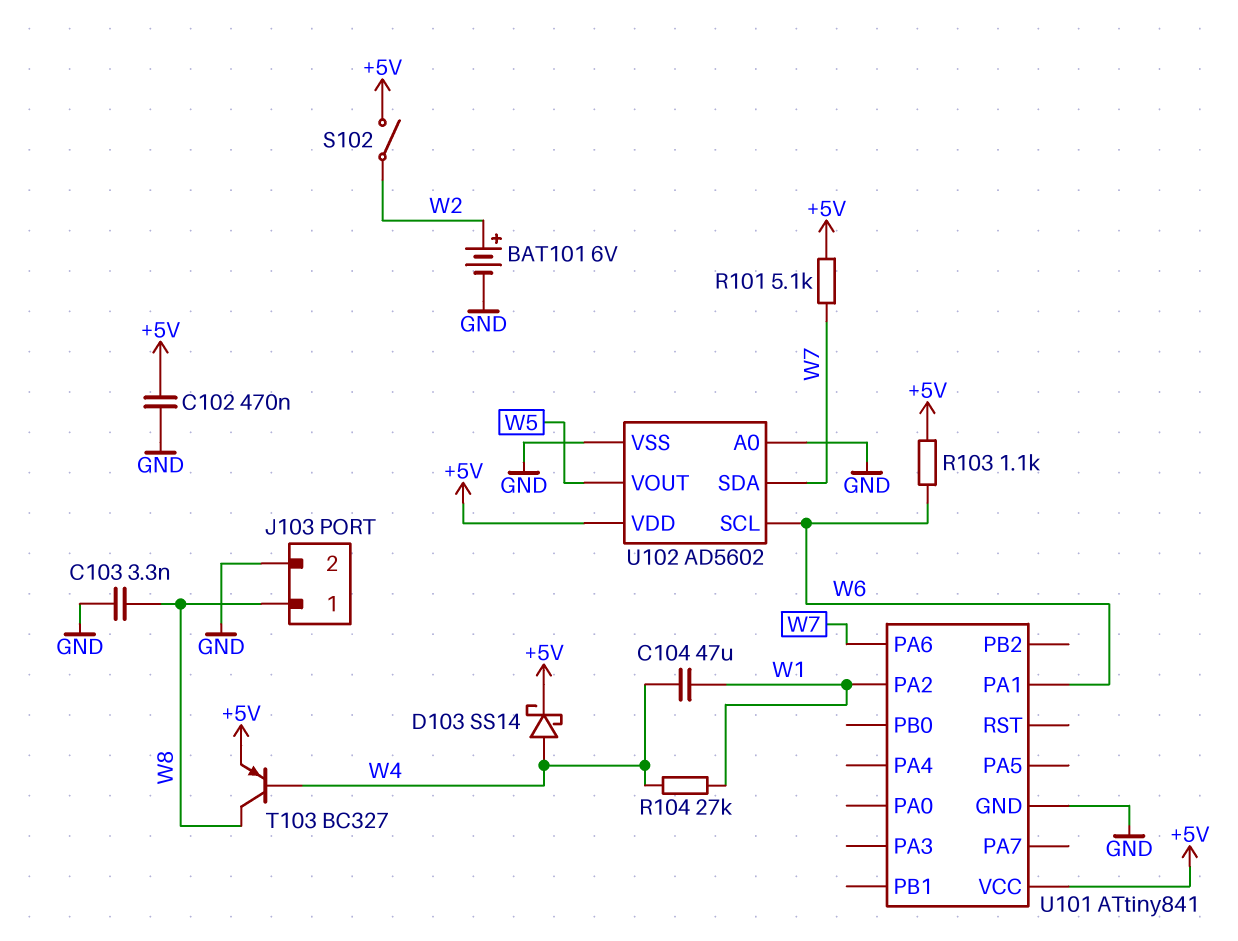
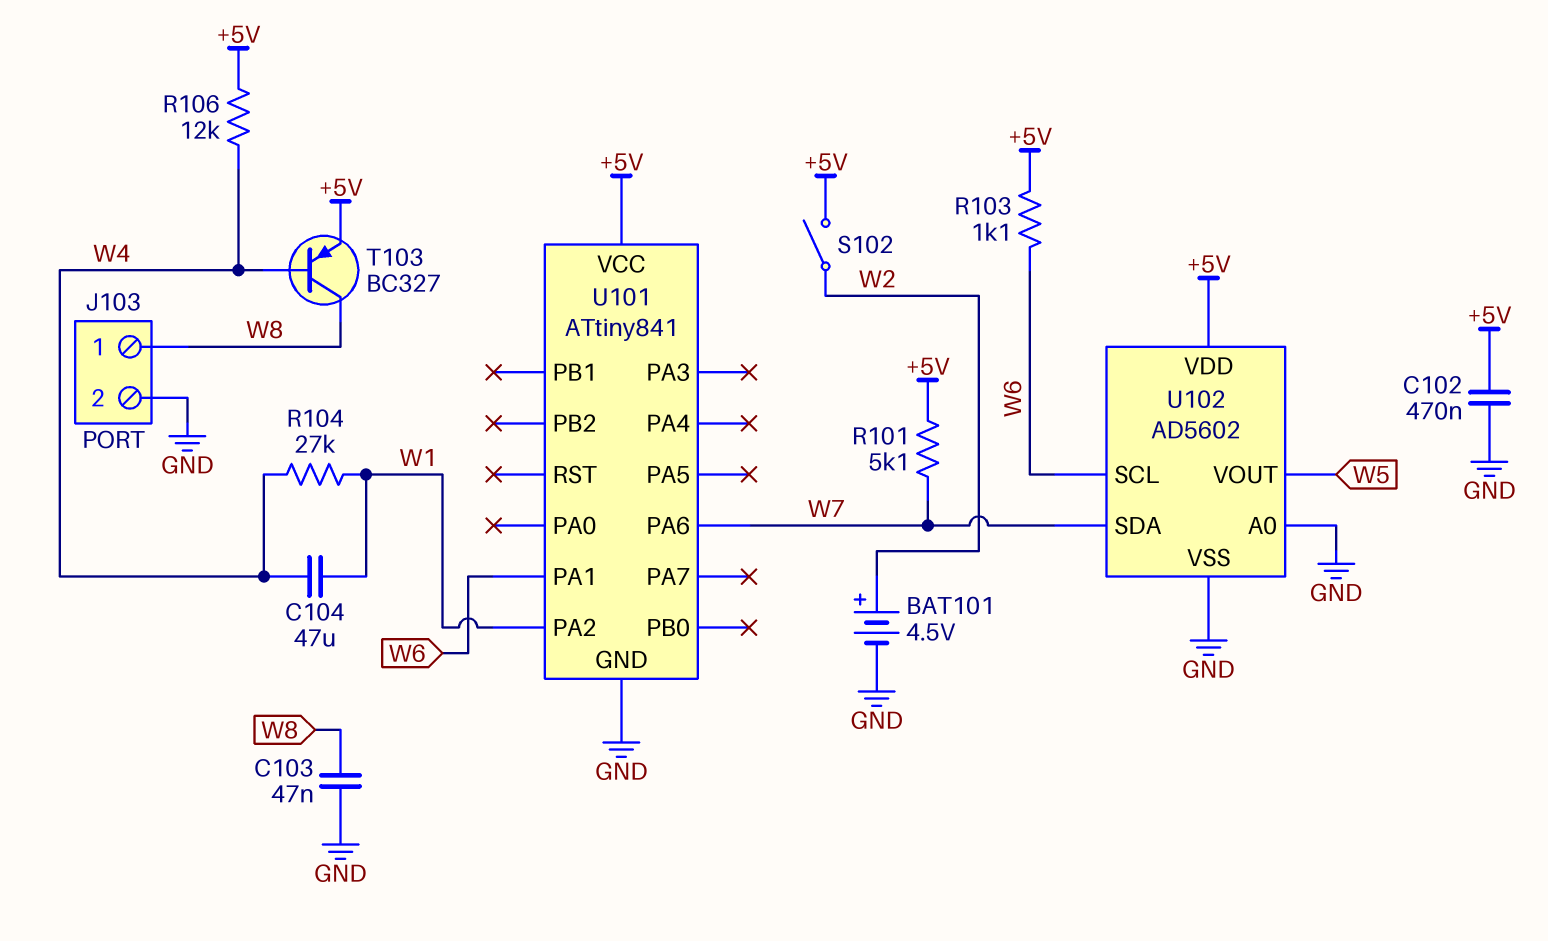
BAT101: 6V (plus W2, minus GND) -> 4.5V (plus W2, minus GND)
C103: 3.3nF (GND, W8) -> 47nF (GND, W8)
D103: schottky SS14 (A W4, K +5V) -> none
R106: none -> 12k (+5V, W4)

